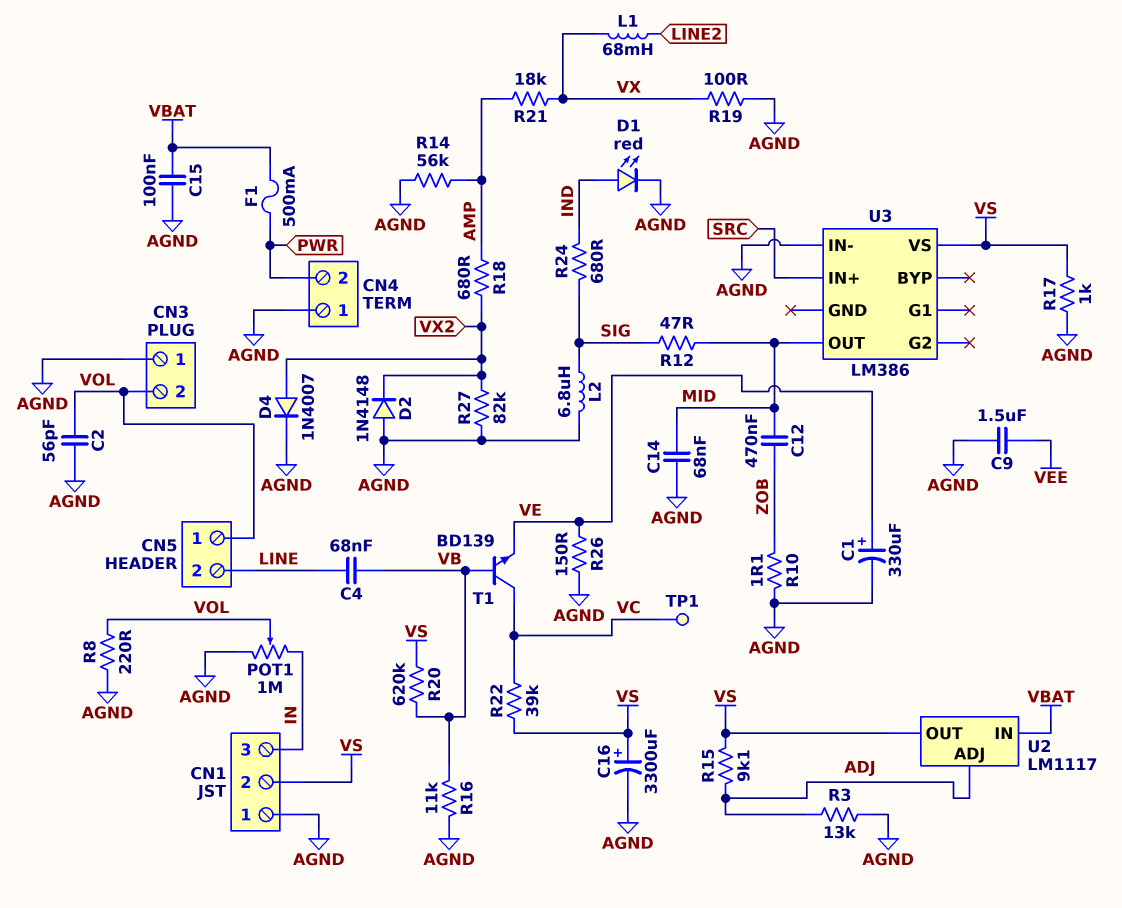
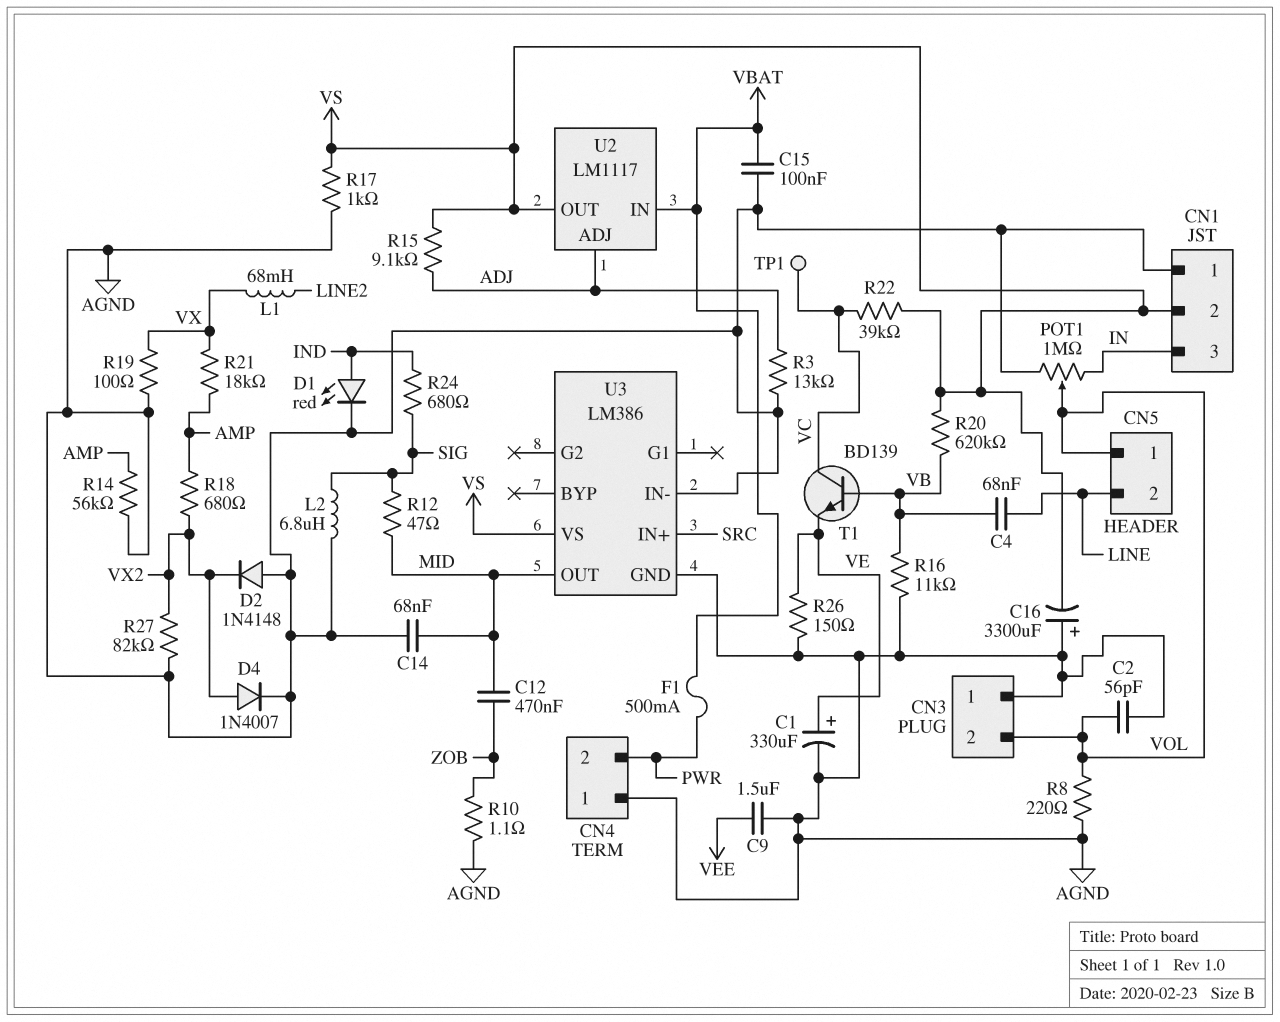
C16: 3300uF (plus VS, minus AGND) -> 3300uF (plus AGND, minus VS)
U3 pin GND: none -> AGND

